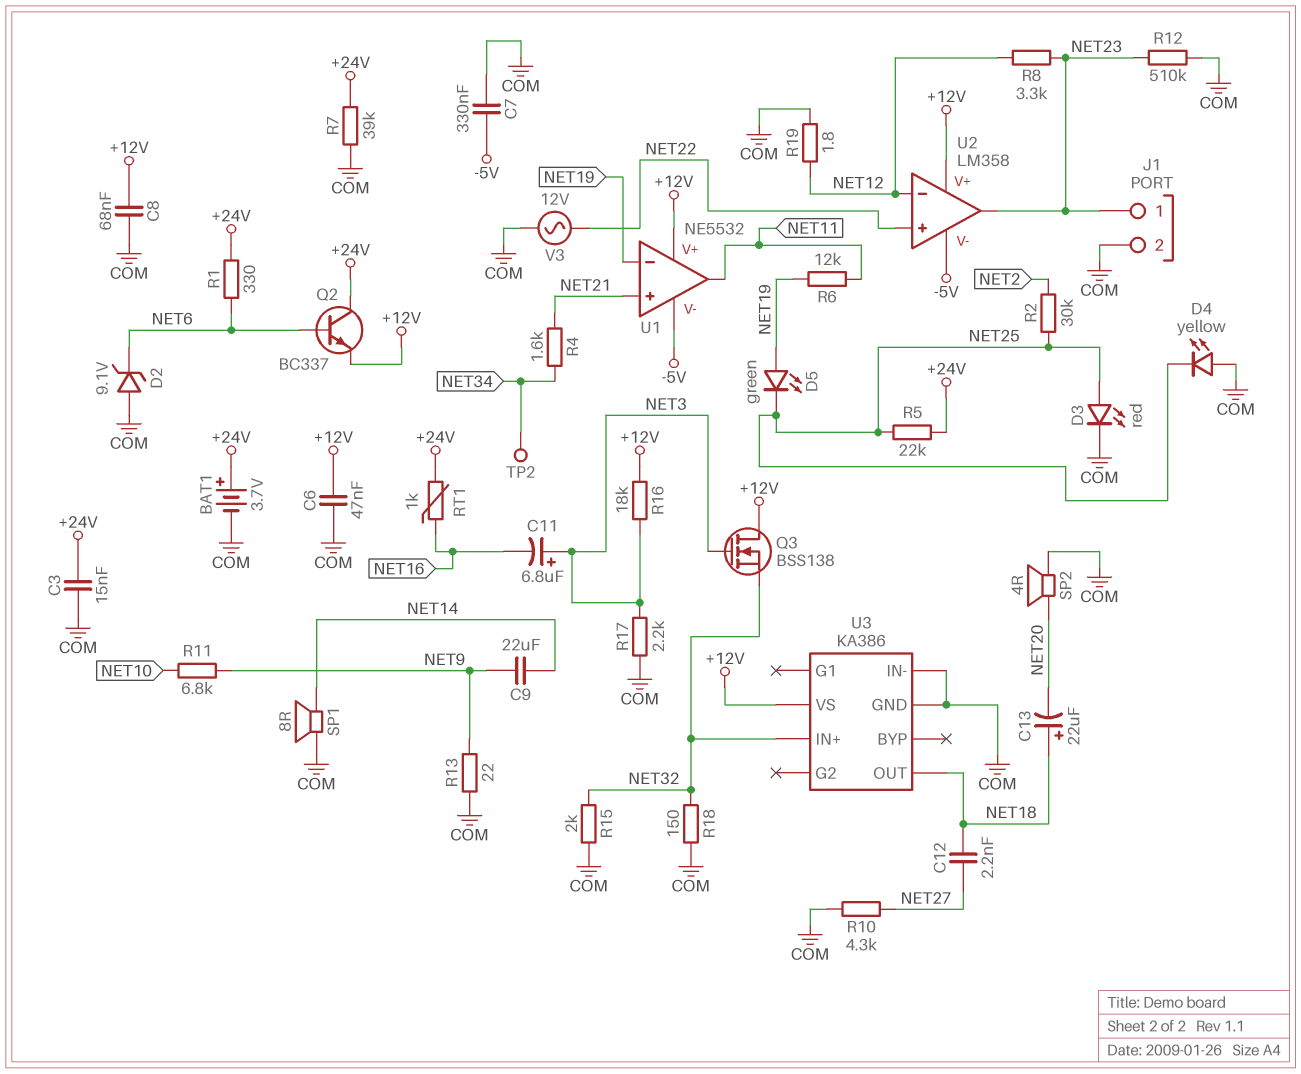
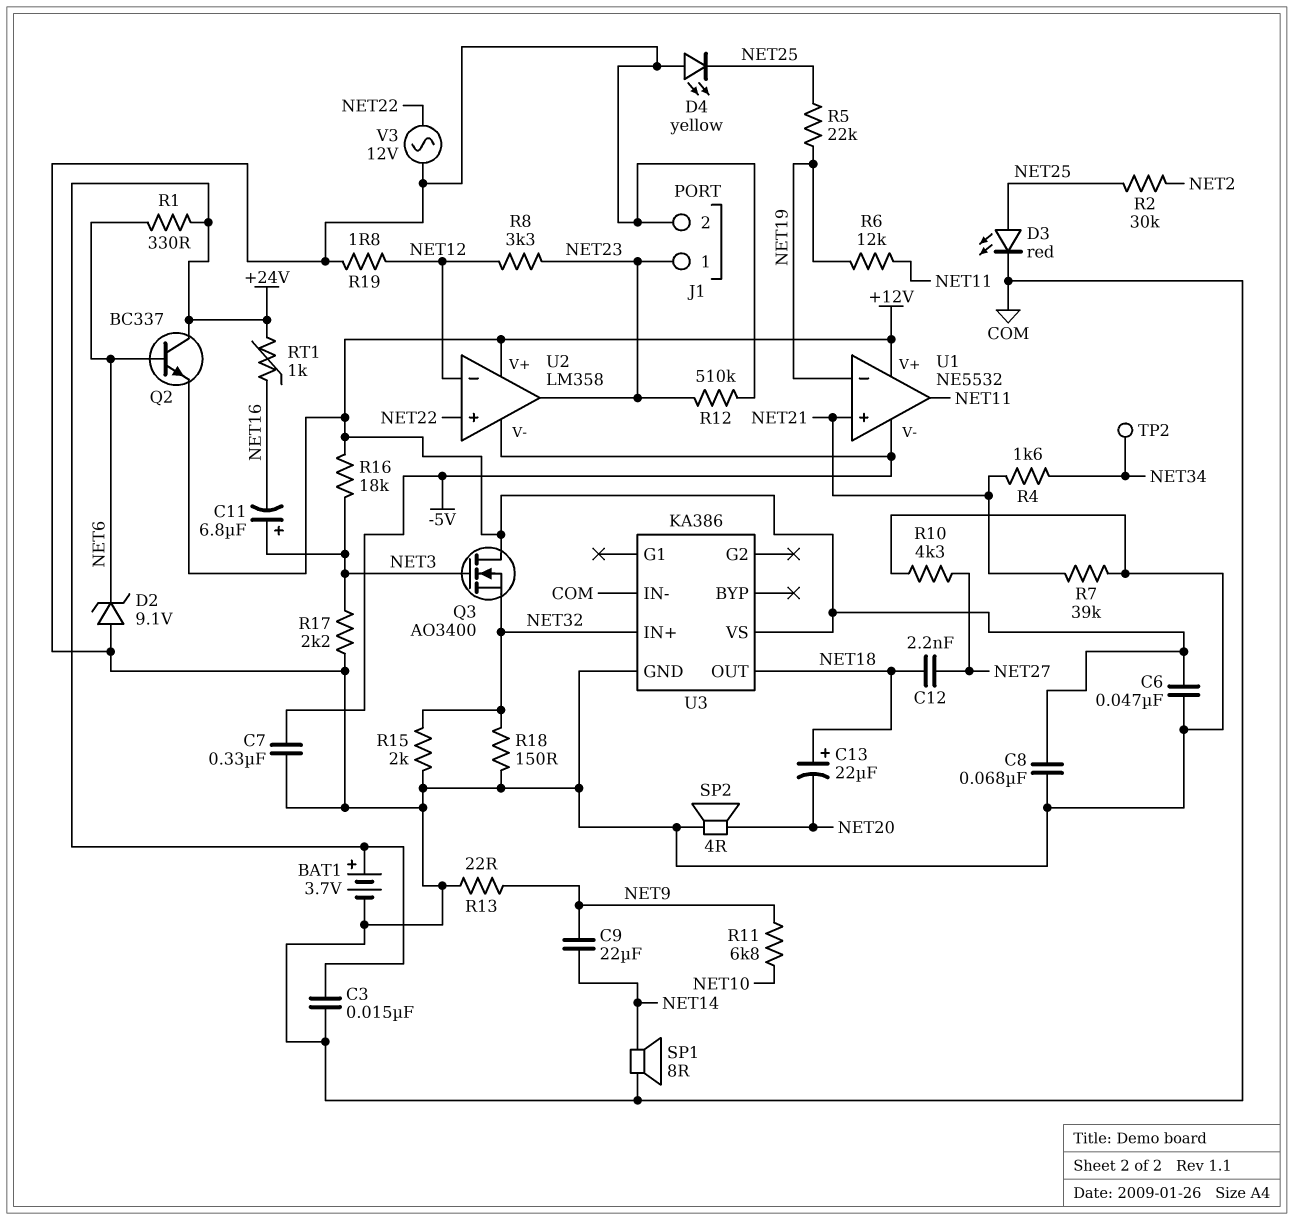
D5: LED green (A NET19, K NET25) -> none
Q3: NMOS BSS138 (G NET3, D +12V, S NET32) -> NMOS AO3400 (G NET3, D +12V, S NET32)
R5: 22k (+24V, NET25) -> 22k (NET19, NET25)
R7: 39k (+24V, COM) -> 39k (COM, NET21)

